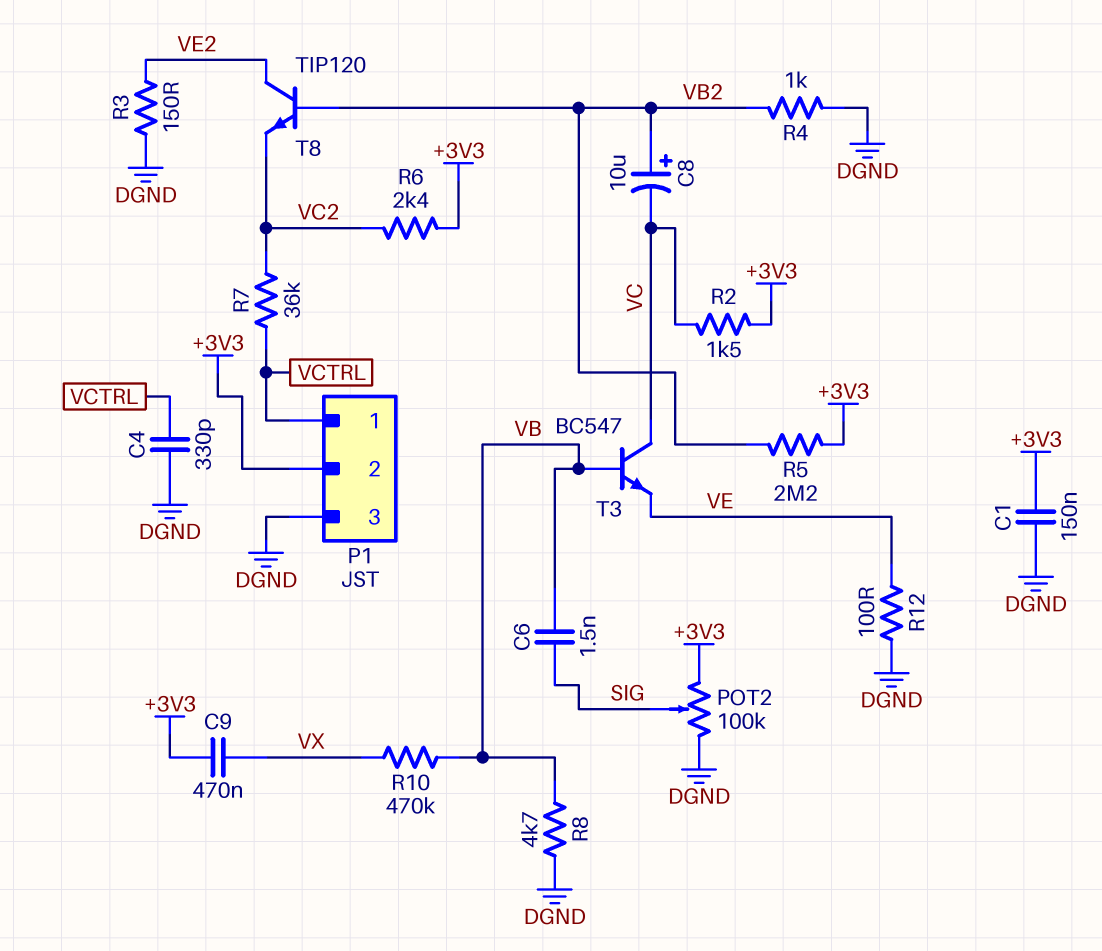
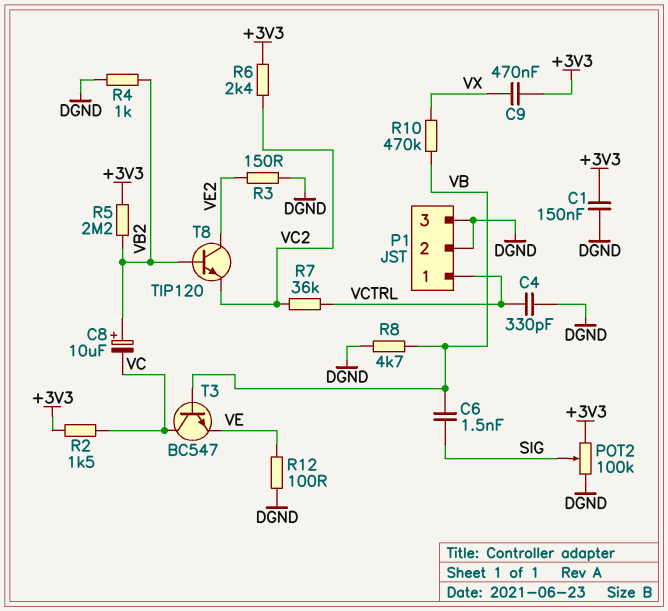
P1 pin 2: +3V3 -> DGND

